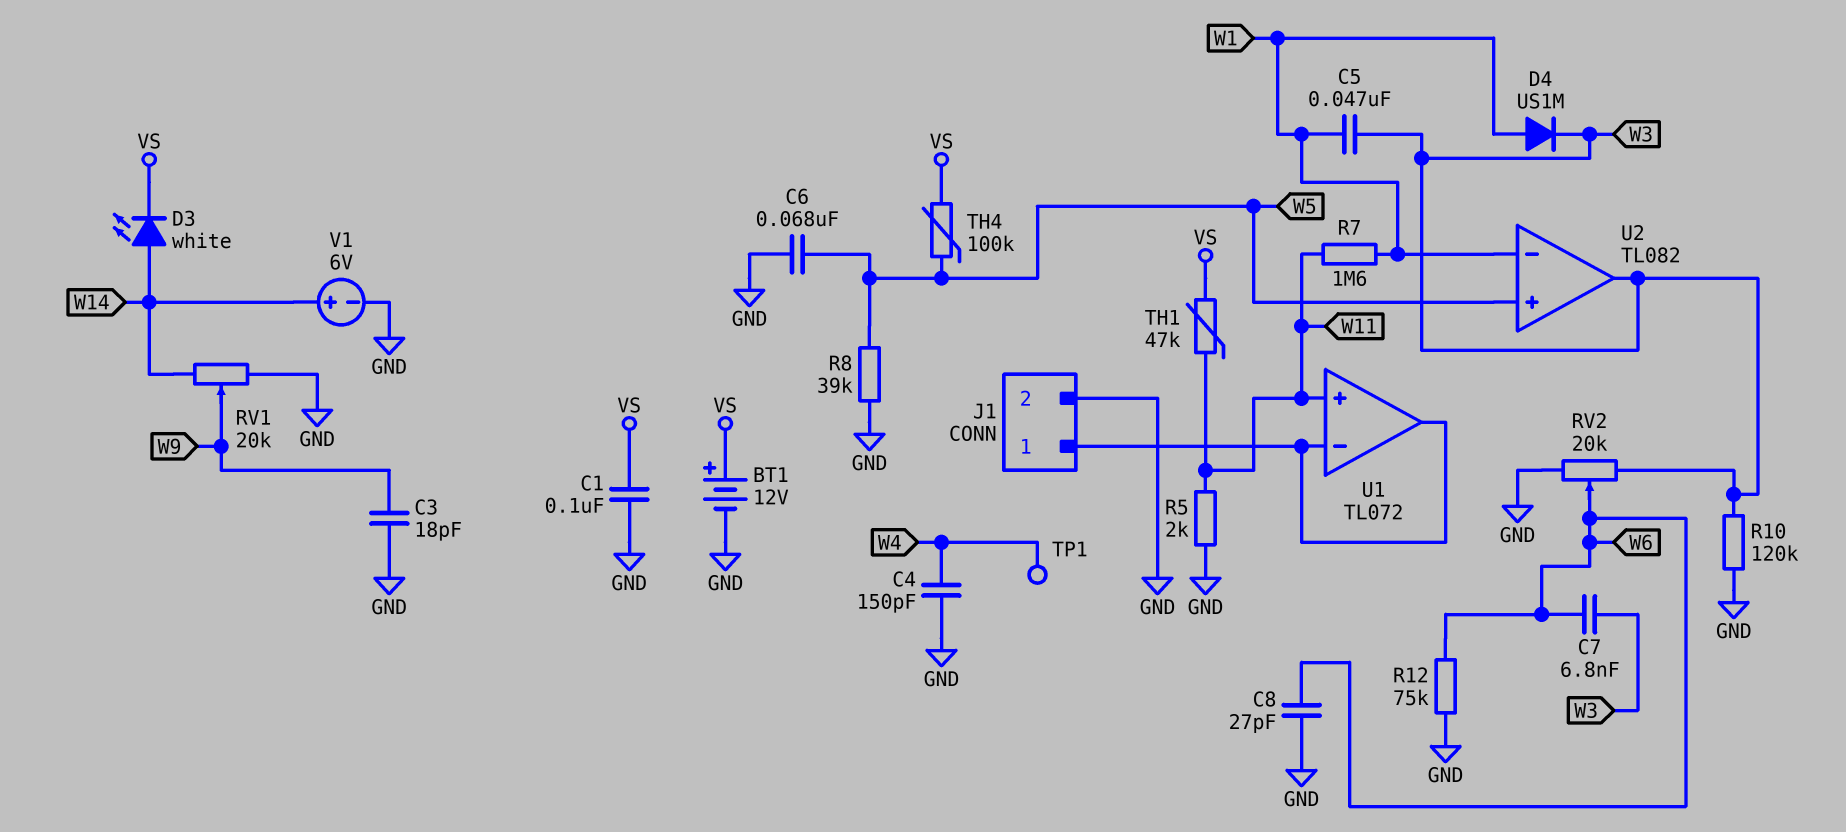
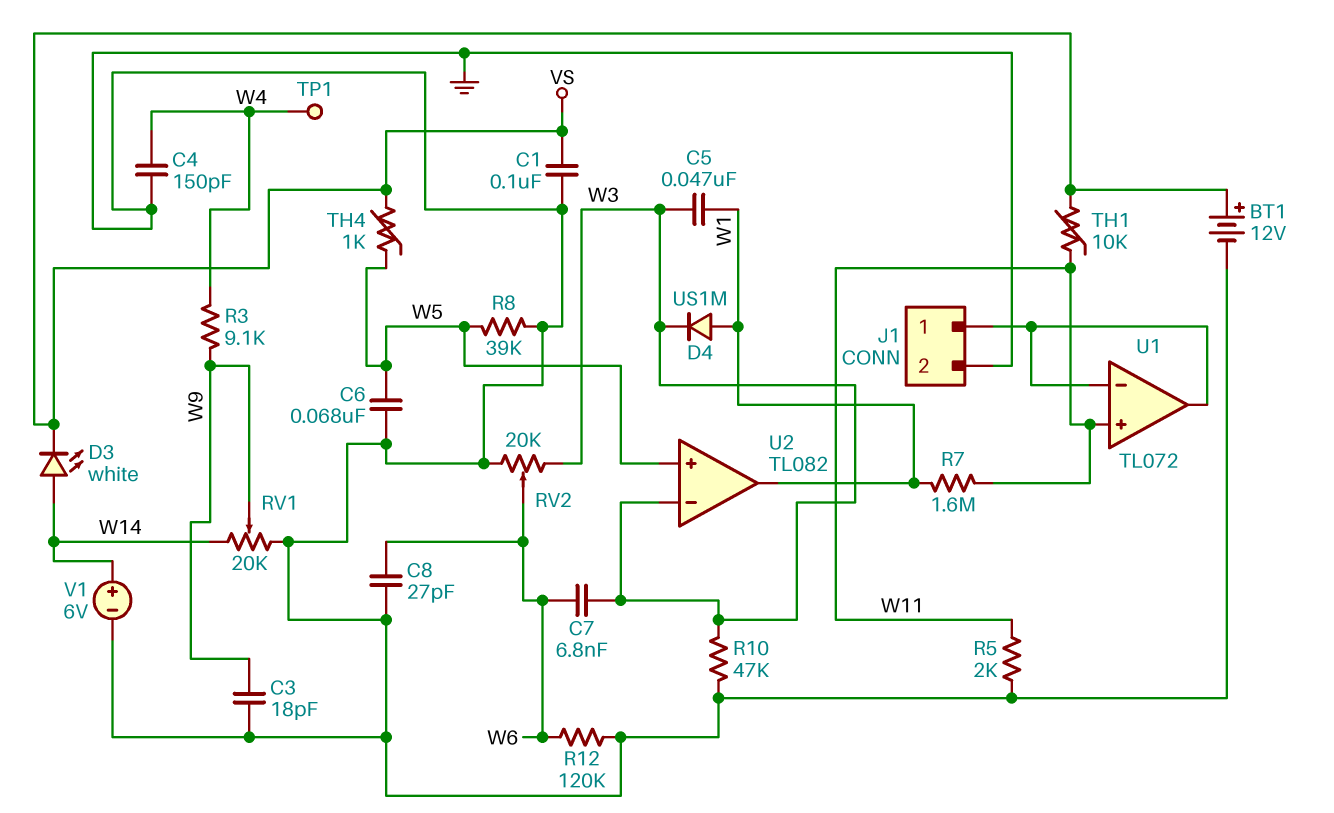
R3: none -> 9.1k (W4, W9)
R10: 120k (GND, W3) -> 47k (GND, W3)
R12: 75k (GND, W6) -> 120k (GND, W6)
TH1: 47k (VS, W11) -> 10k (VS, W11)
TH4: 100k (VS, W5) -> 1k (VS, W5)
U2 pin in-: W1 -> W3
U2 pin out: W3 -> W1

